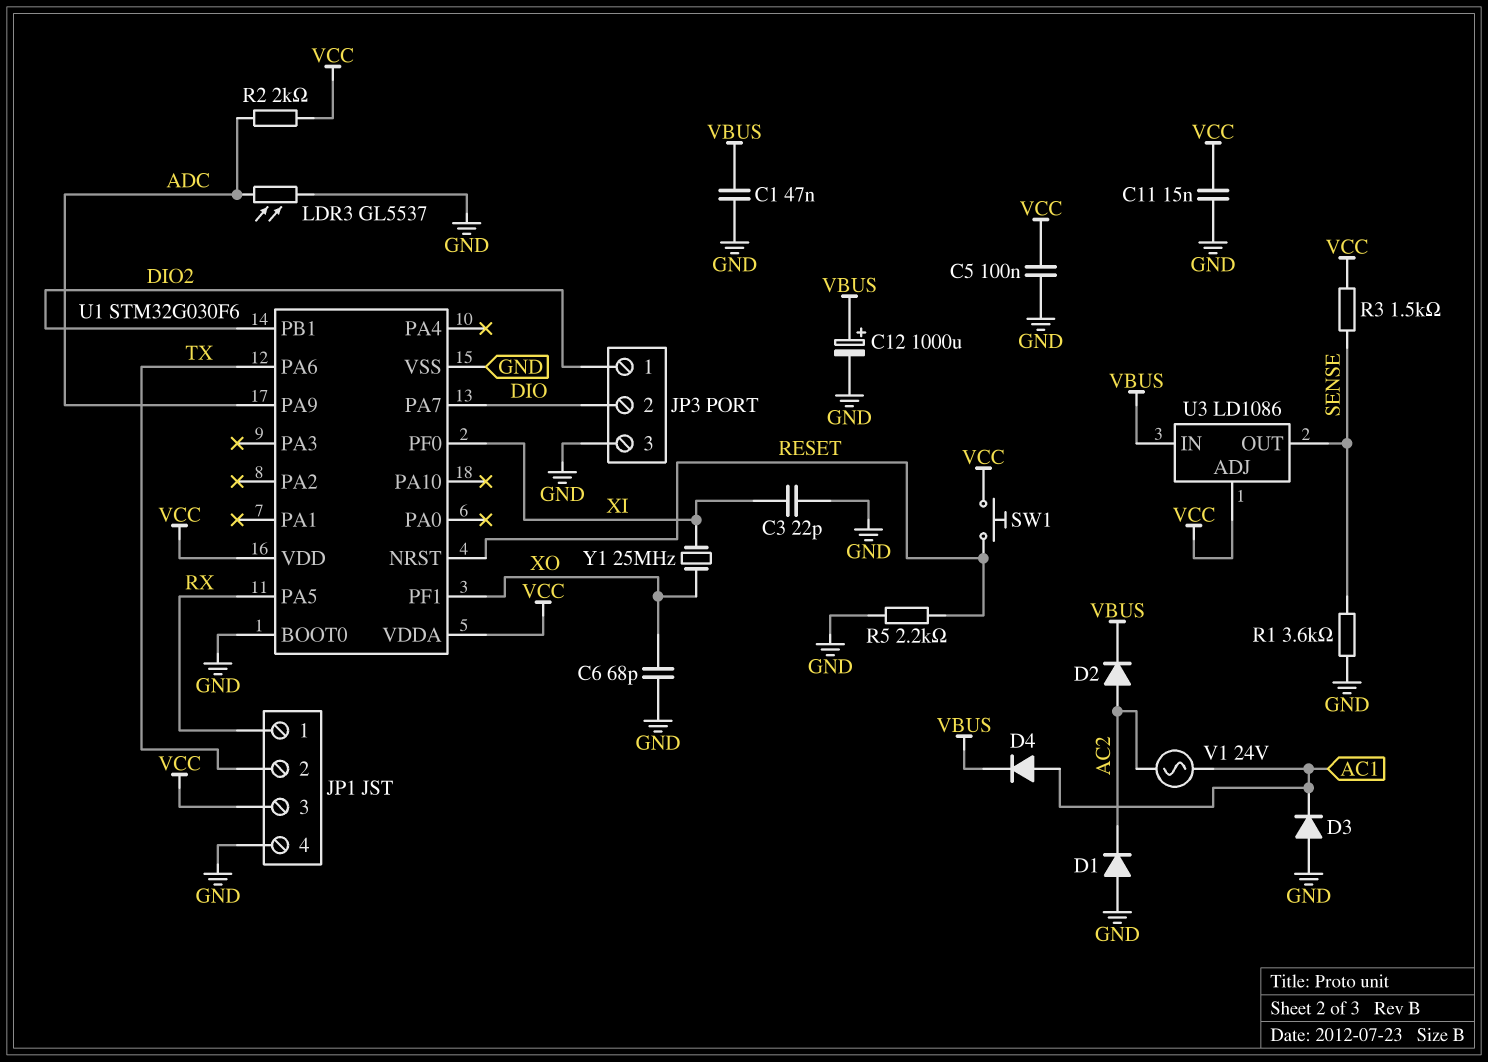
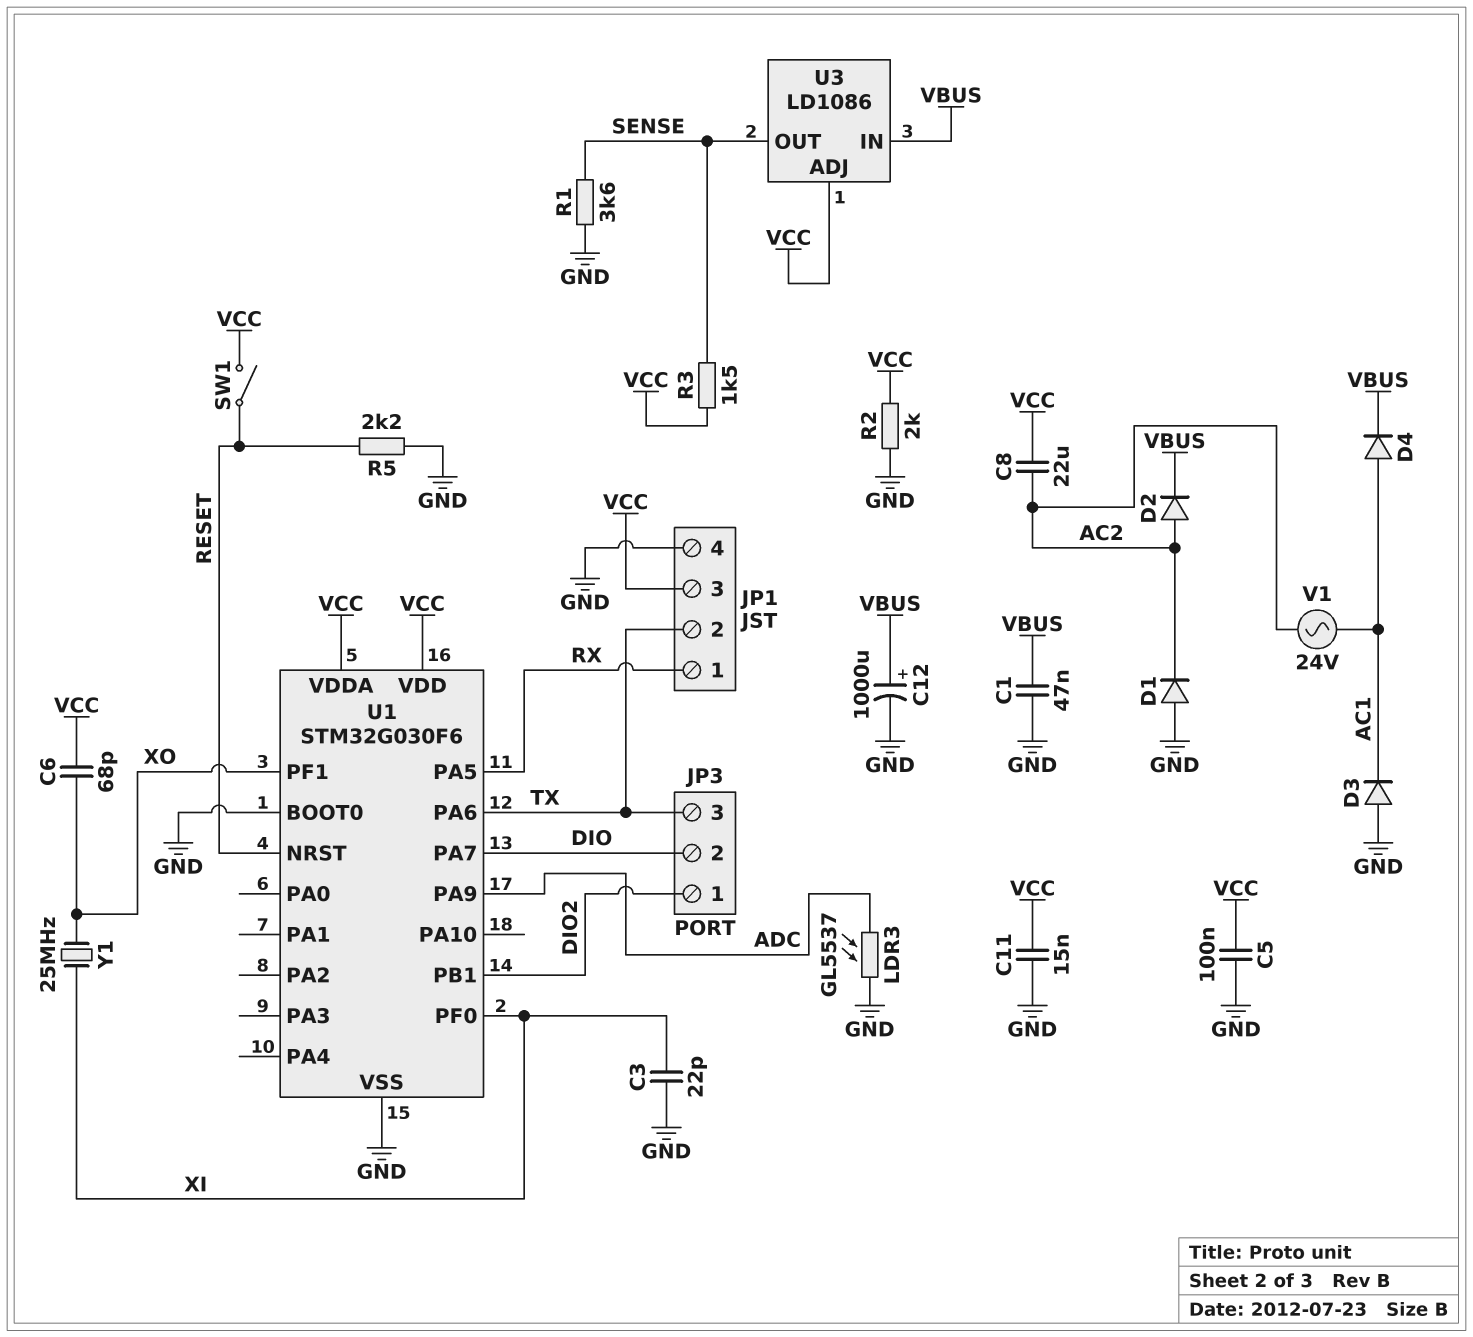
C6: 68pF (GND, XO) -> 68pF (VCC, XO)
C8: none -> 22uF (AC2, VCC)
JP3 pin 3: GND -> TX
R2: 2k (ADC, VCC) -> 2k (GND, VCC)
SW1: button (RESET, VCC) -> switch (RESET, VCC)

